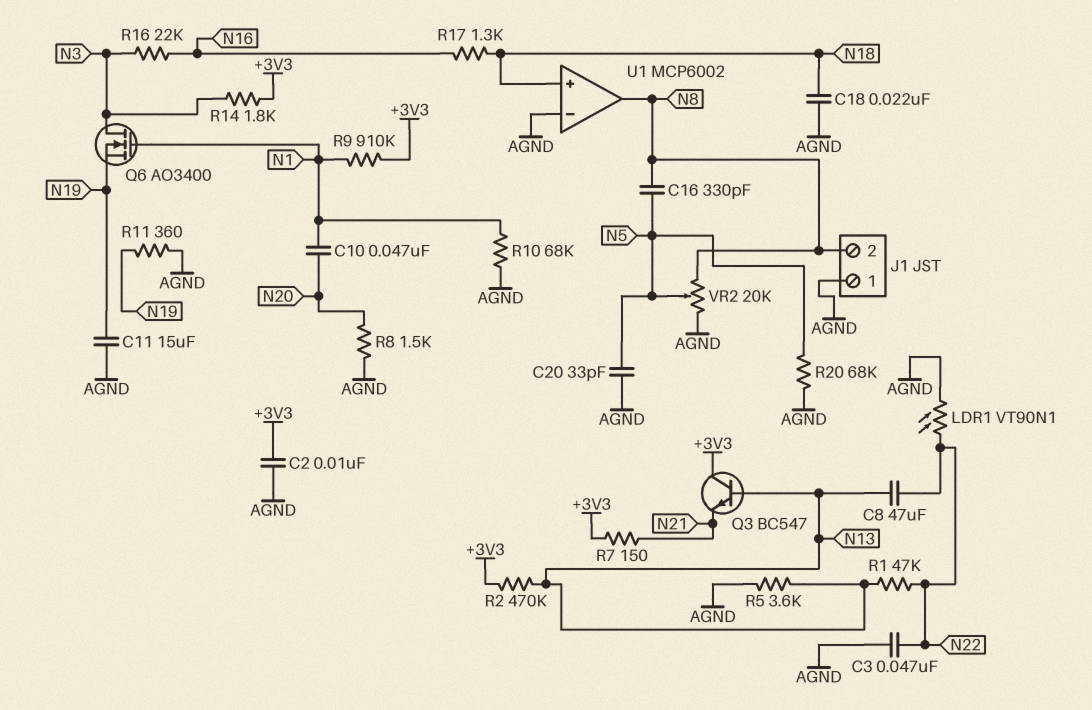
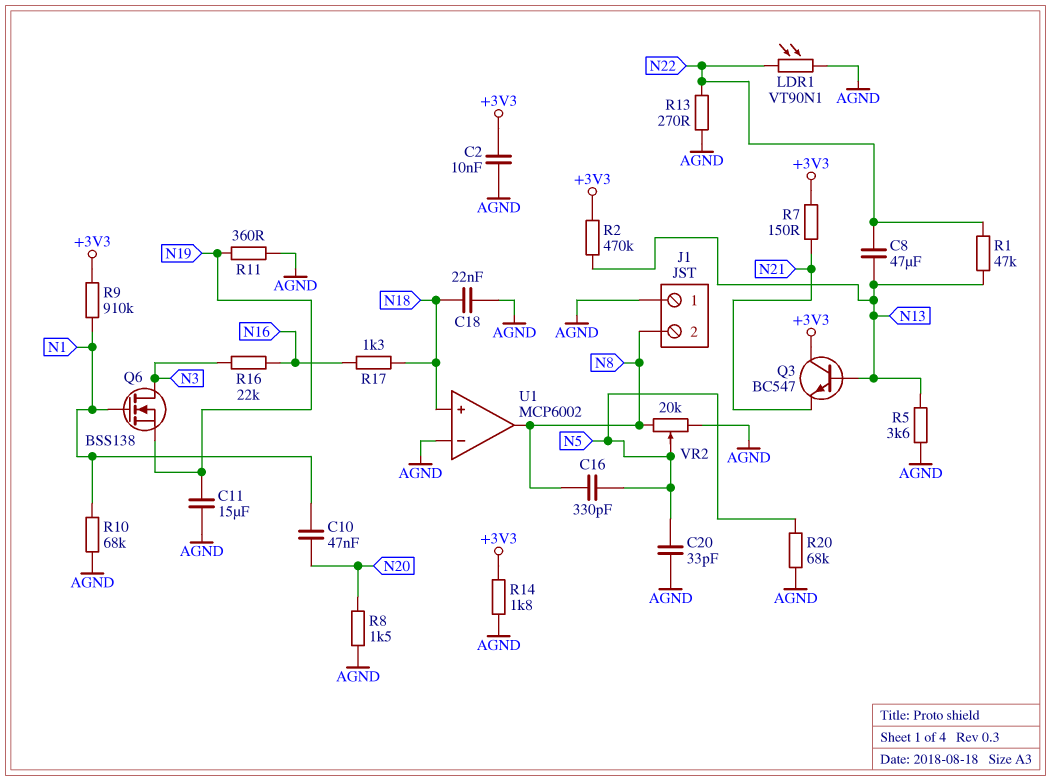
C3: 47nF (AGND, N22) -> none
Q6: NMOS AO3400 (G N1, D N3, S N19) -> NMOS BSS138 (G N1, D N3, S N19)
R13: none -> 270 (AGND, N22)
R14: 1.8k (+3V3, N3) -> 1.8k (+3V3, AGND)

